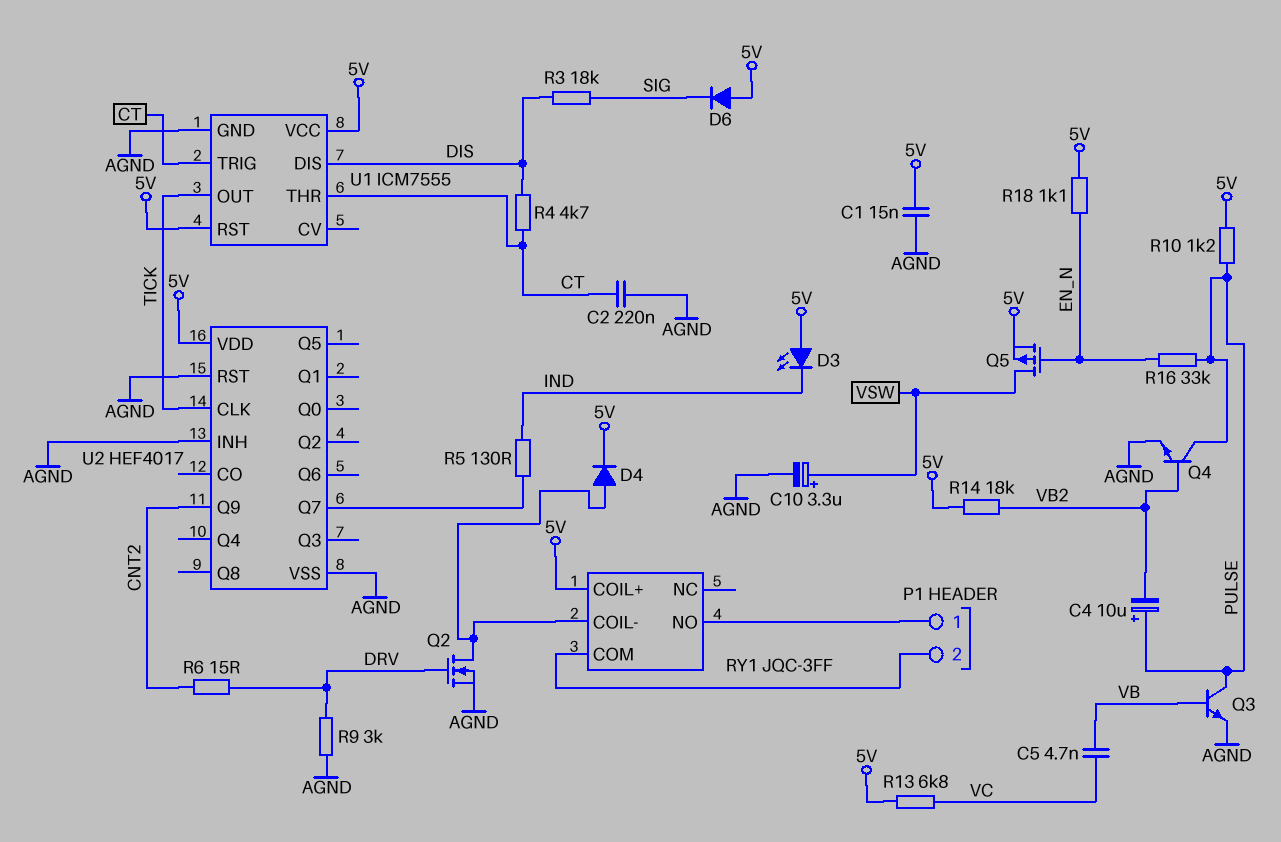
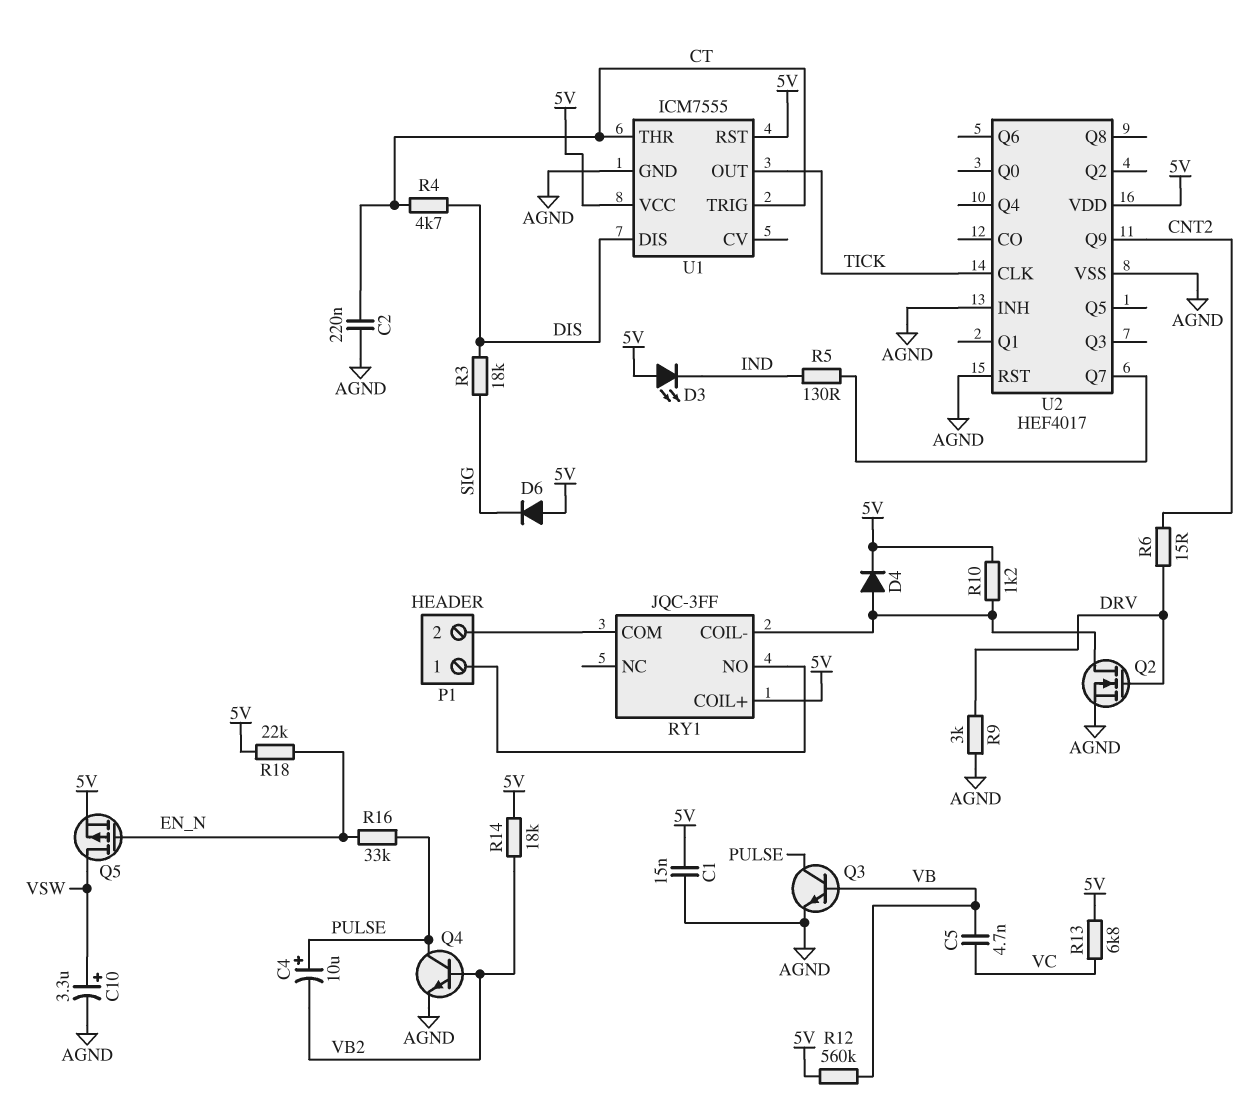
R10: 1.2k (5V, PULSE) -> 1.2k (5V, RY1/COIL-)
R12: none -> 560k (5V, VB)
R18: 1.1k (5V, EN_N) -> 22k (5V, EN_N)

